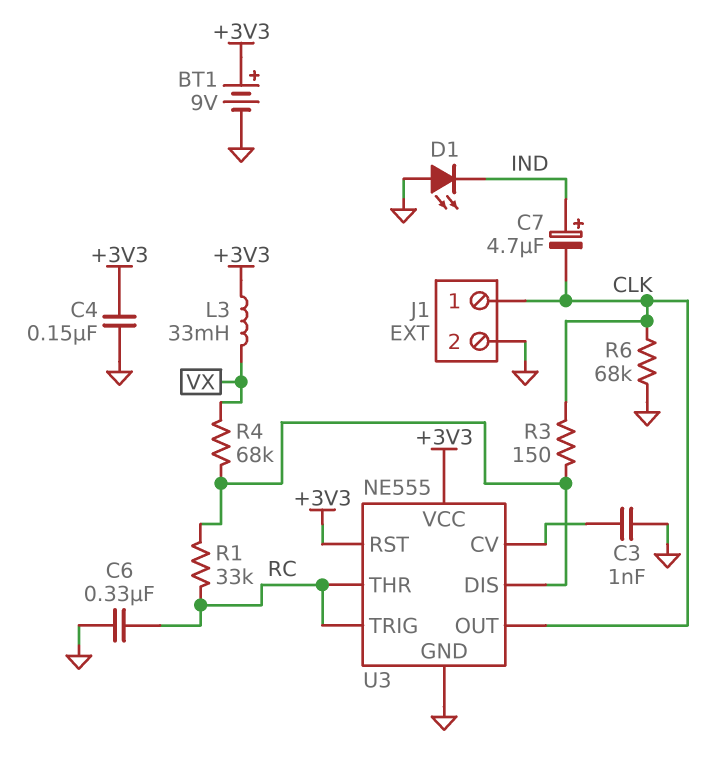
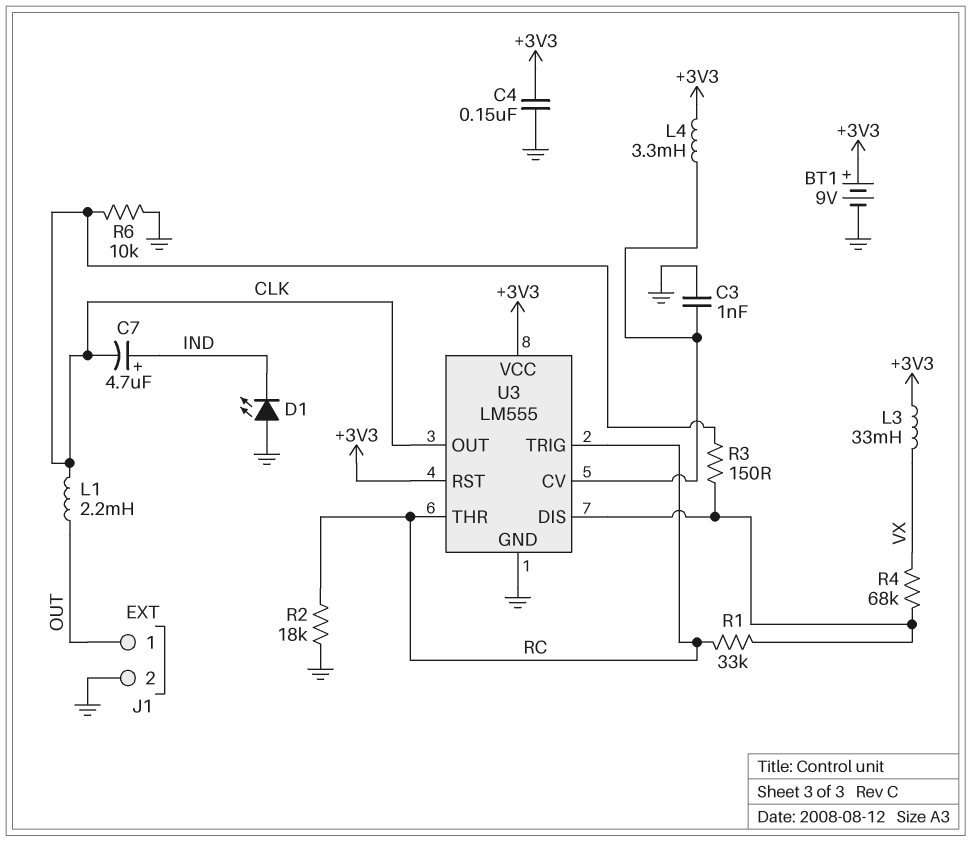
C6: 330nF (GND, RC) -> none
J1 pin 1: CLK -> OUT
L1: none -> 2.2mH (CLK, OUT)
L4: none -> 3.3mH (+3V3, U3/CV)
R2: none -> 18k (GND, RC)
R6: 68k (CLK, GND) -> 10k (CLK, GND)
U3: NE555 -> LM555

